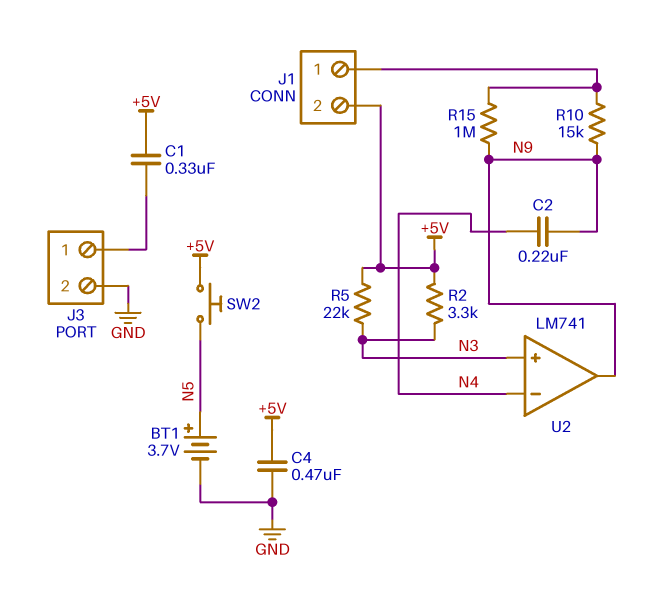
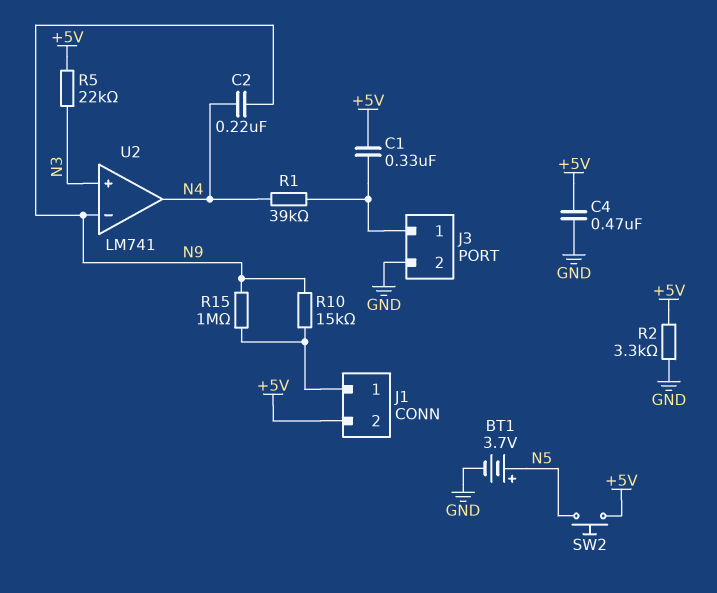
R1: none -> 39k (J3/1, N4)
R2: 3.3k (+5V, N3) -> 3.3k (+5V, GND)
U2 pin in-: N4 -> N9
U2 pin out: N9 -> N4

